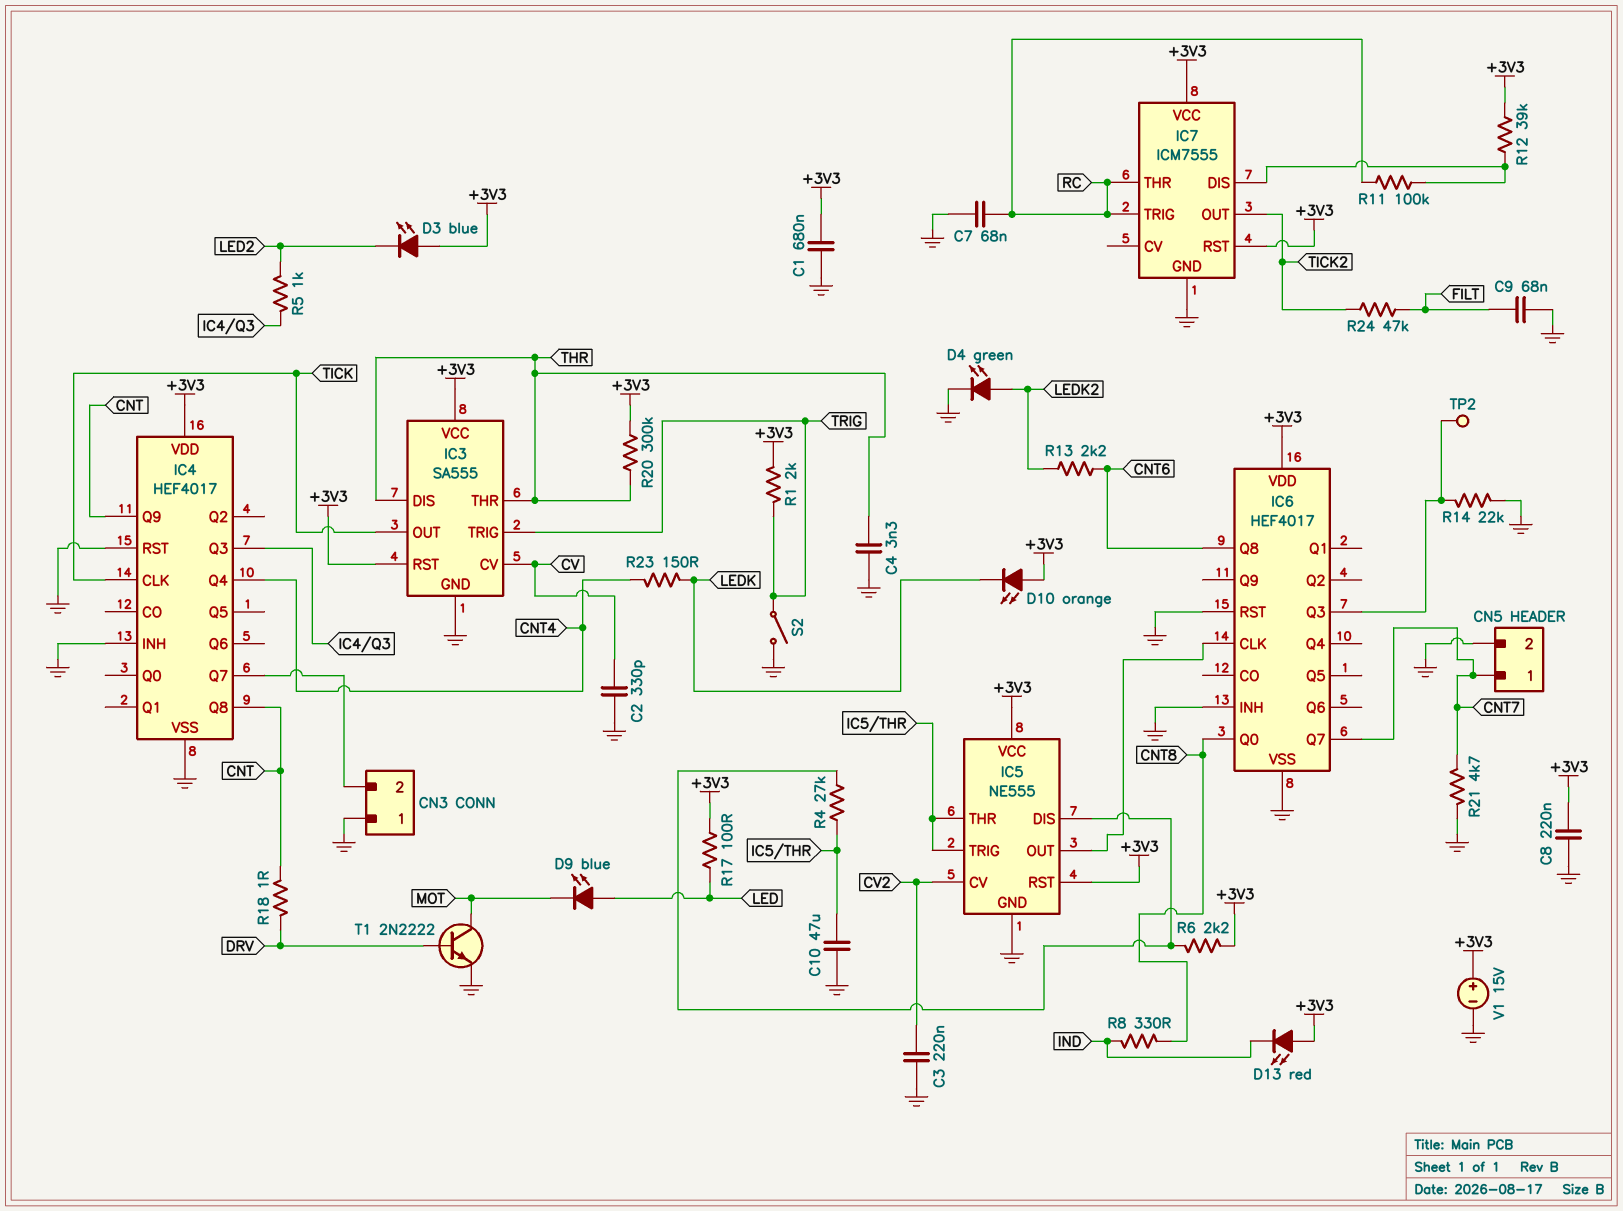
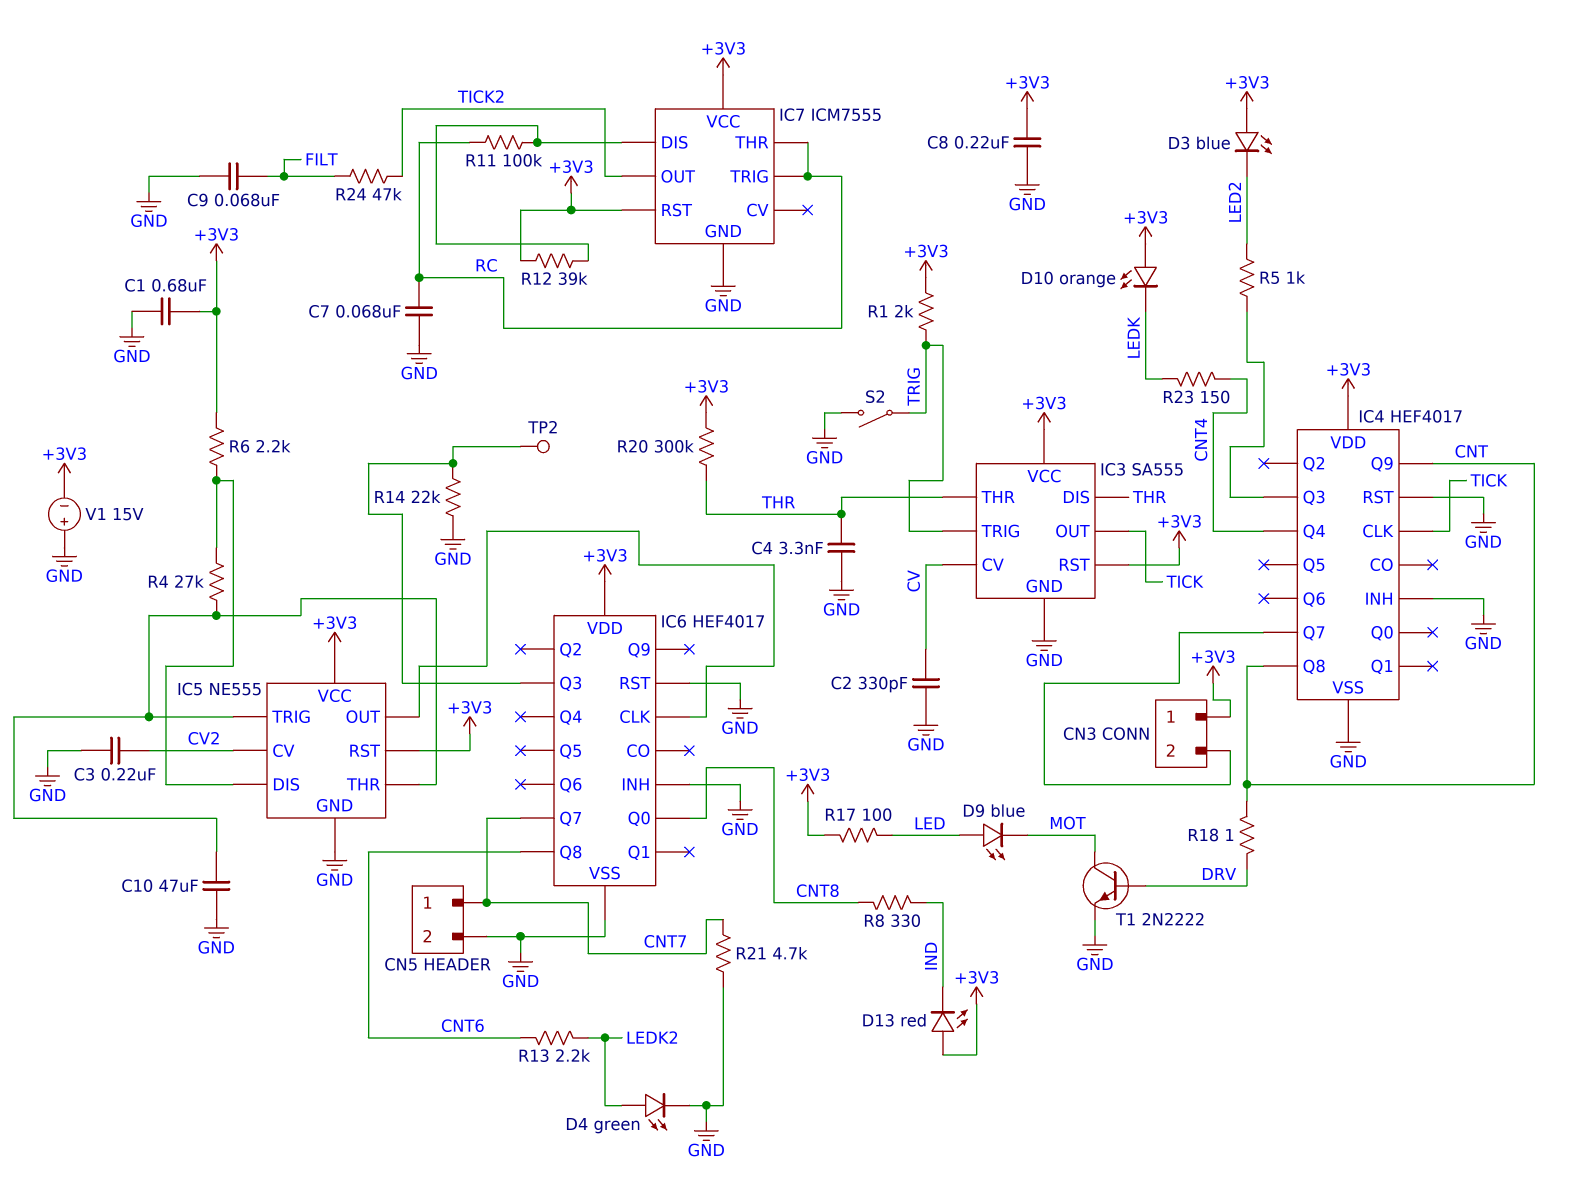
CN3 pin 1: GND -> +3V3
V1: 15V (plus +3V3, minus GND) -> 15V (plus GND, minus +3V3)

